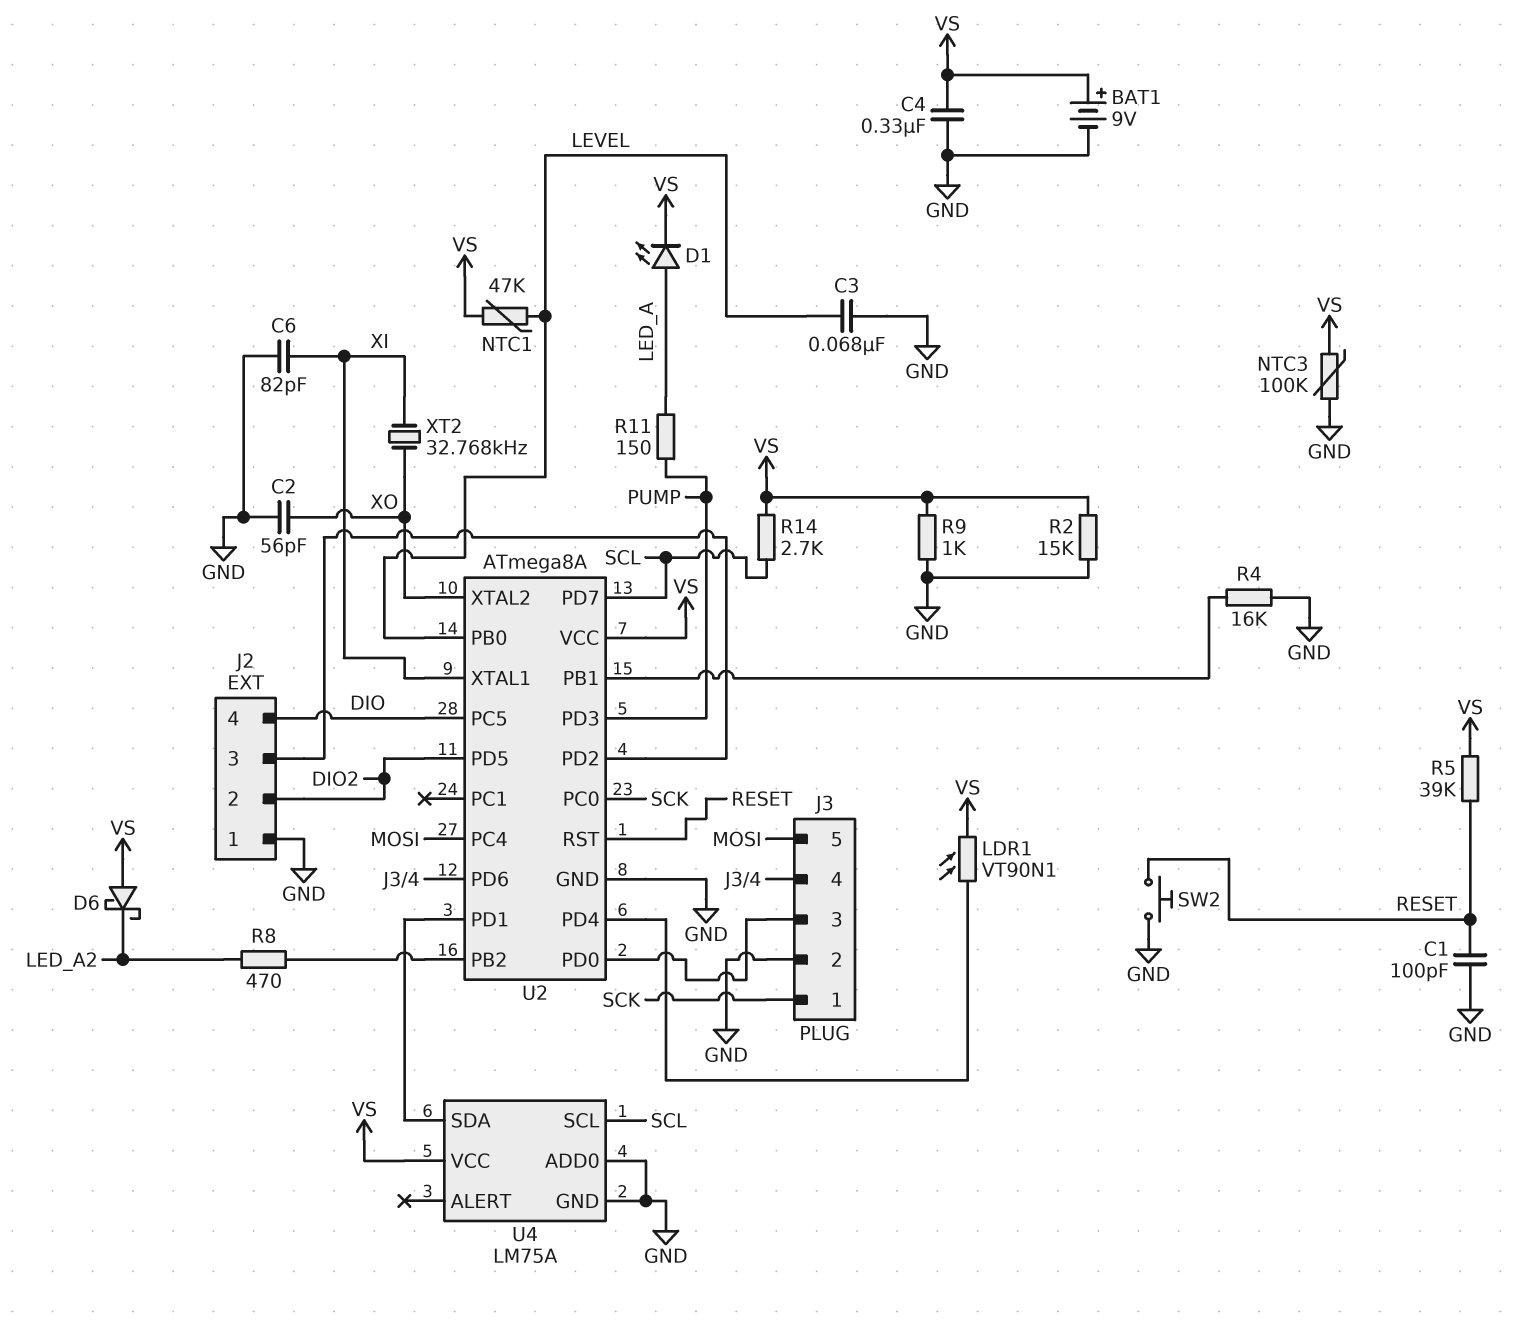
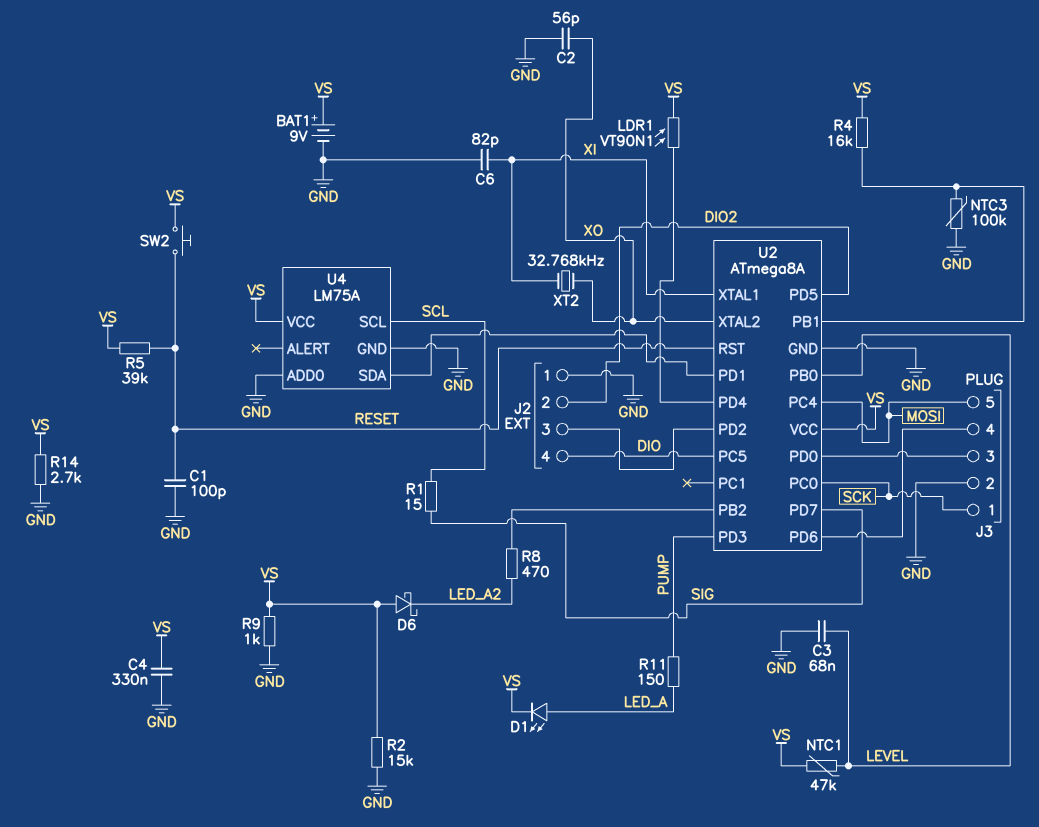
NTC3: 100k (GND, VS) -> 100k (GND, U2/PB1)
R1: none -> 15 (SCL, SIG)
R4: 16k (GND, U2/PB1) -> 16k (U2/PB1, VS)
R14: 2.7k (SCL, VS) -> 2.7k (GND, VS)
SW2: button (GND, RESET) -> button (RESET, VS)
U2 pin PD7: SCL -> SIG

